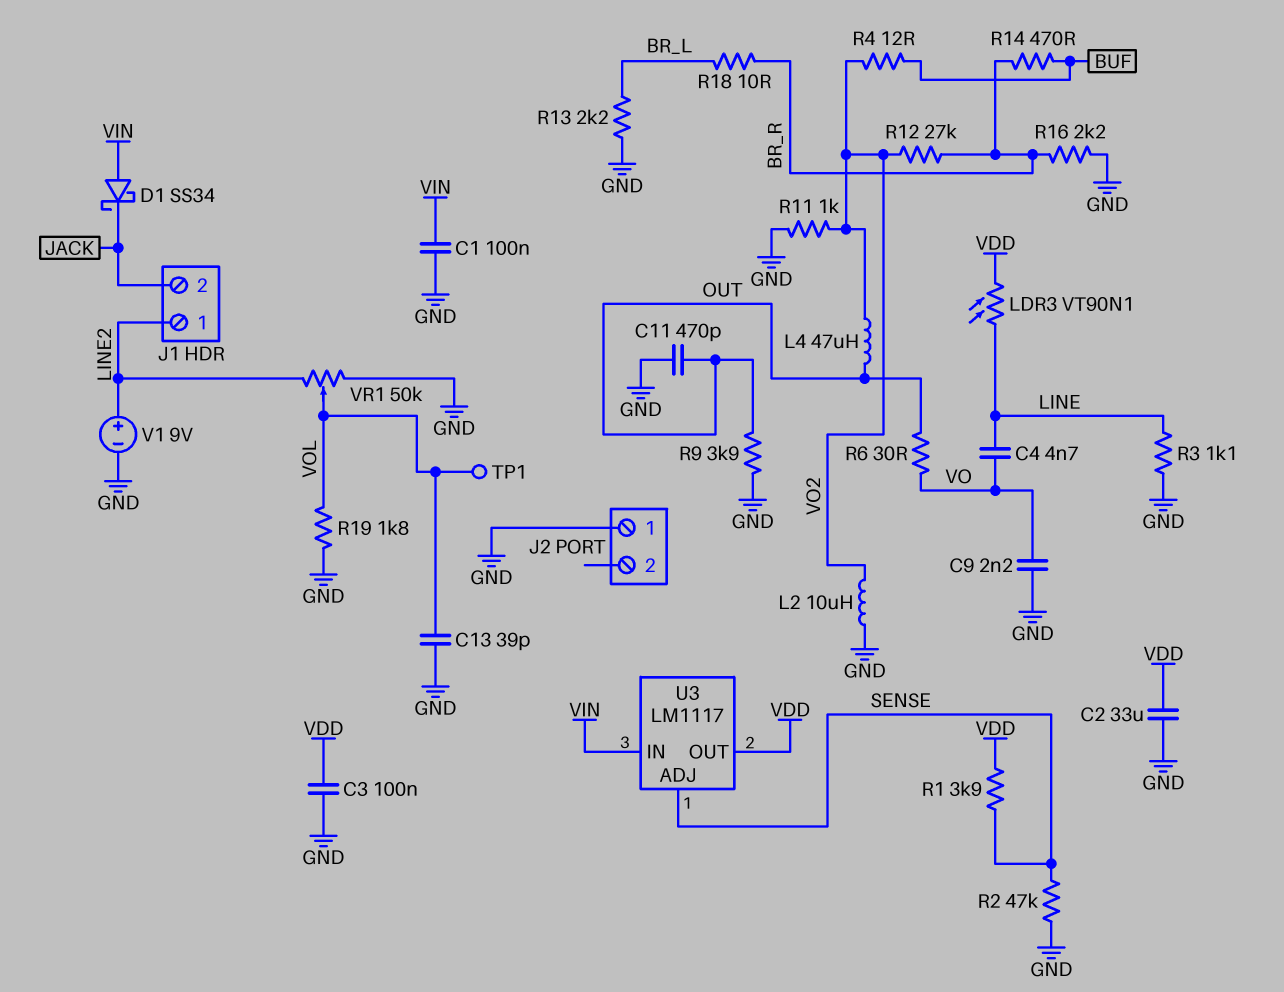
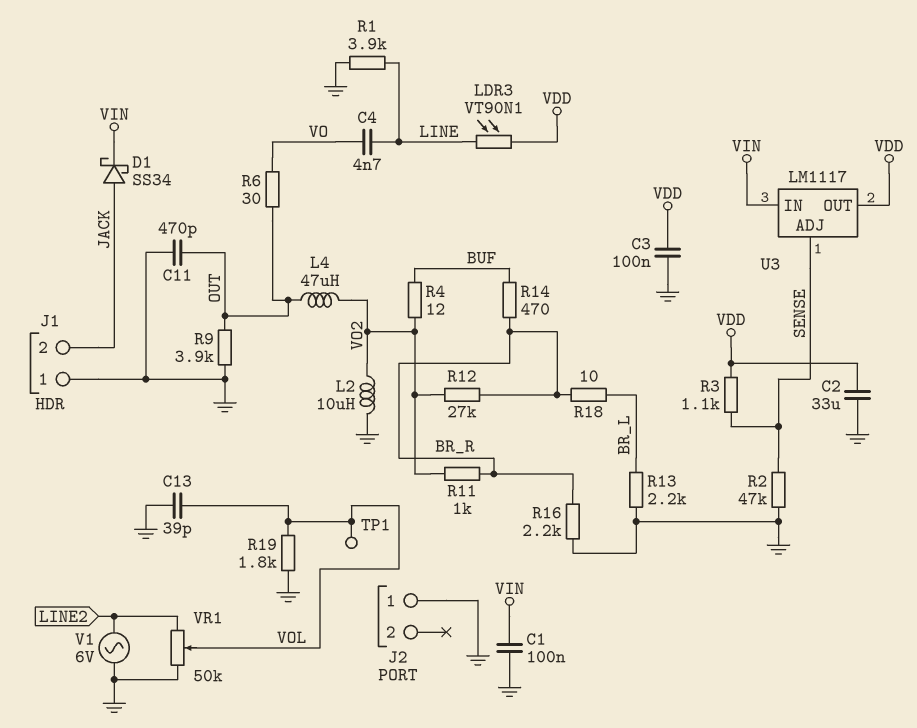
C9: 2.2nF (GND, VO) -> none
D1: schottky SS34 (A VIN, K JACK) -> schottky SS34 (A JACK, K VIN)
J1 pin 1: LINE2 -> GND
R1: 3.9k (SENSE, VDD) -> 3.9k (GND, LINE)
R3: 1.1k (GND, LINE) -> 1.1k (SENSE, VDD)
R11: 1k (GND, VO2) -> 1k (BR_R, VO2)
V1: 9V (plus LINE2, minus GND) -> AC 6V (GND, LINE2)

